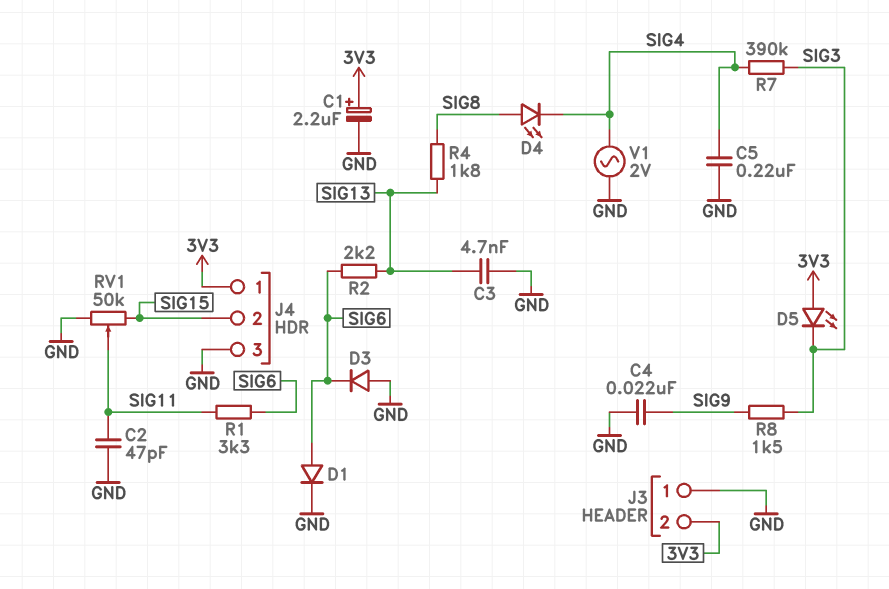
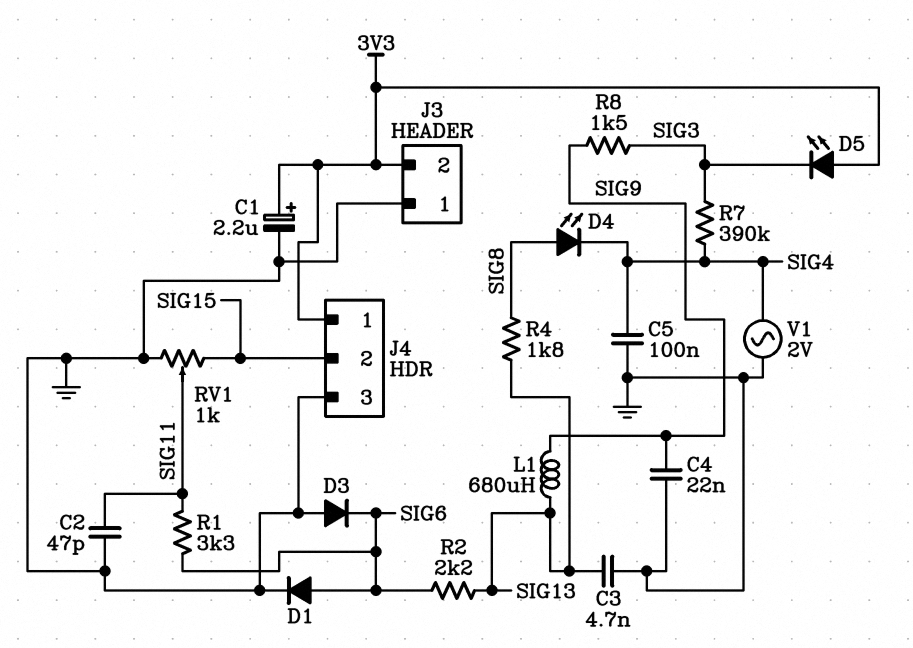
C5: 220nF (GND, SIG4) -> 100nF (GND, SIG4)
L1: none -> 680uH (SIG9, SIG13)
RV1: 50k (GND, SIG15, wiper SIG11) -> 1k (GND, SIG15, wiper SIG11)

